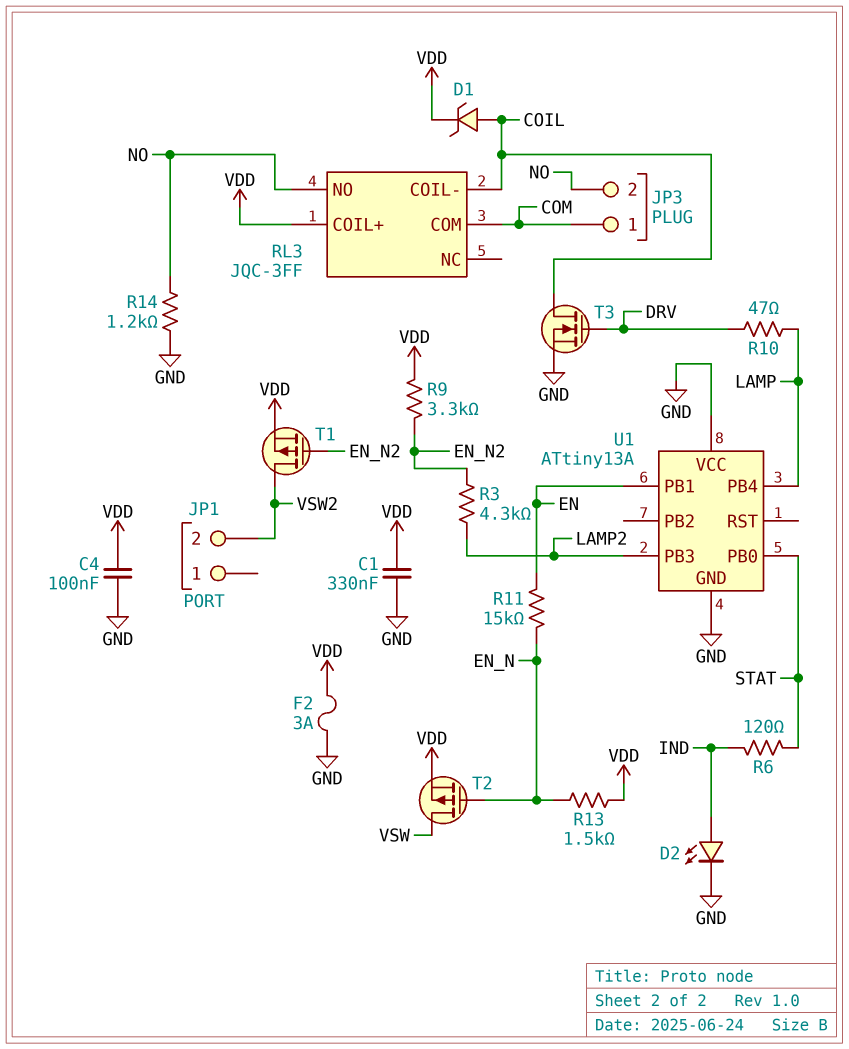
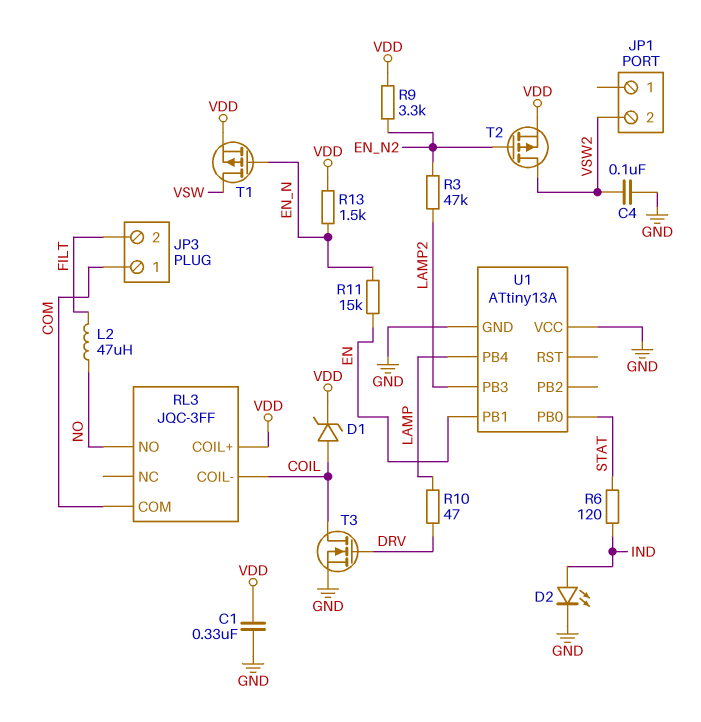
C4: 100nF (GND, VDD) -> 100nF (GND, VSW2)
F2: 3A (GND, VDD) -> none
JP3 pin 2: NO -> FILT
L2: none -> 47uH (FILT, NO)
R3: 4.3k (EN_N2, LAMP2) -> 47k (EN_N2, LAMP2)
R14: 1.2k (GND, NO) -> none
T1: PMOS (G EN_N2, D VSW2, S VDD) -> PMOS (G EN_N, D VSW, S VDD)
T2: PMOS (G EN_N, D VSW, S VDD) -> PMOS (G EN_N2, D VSW2, S VDD)

